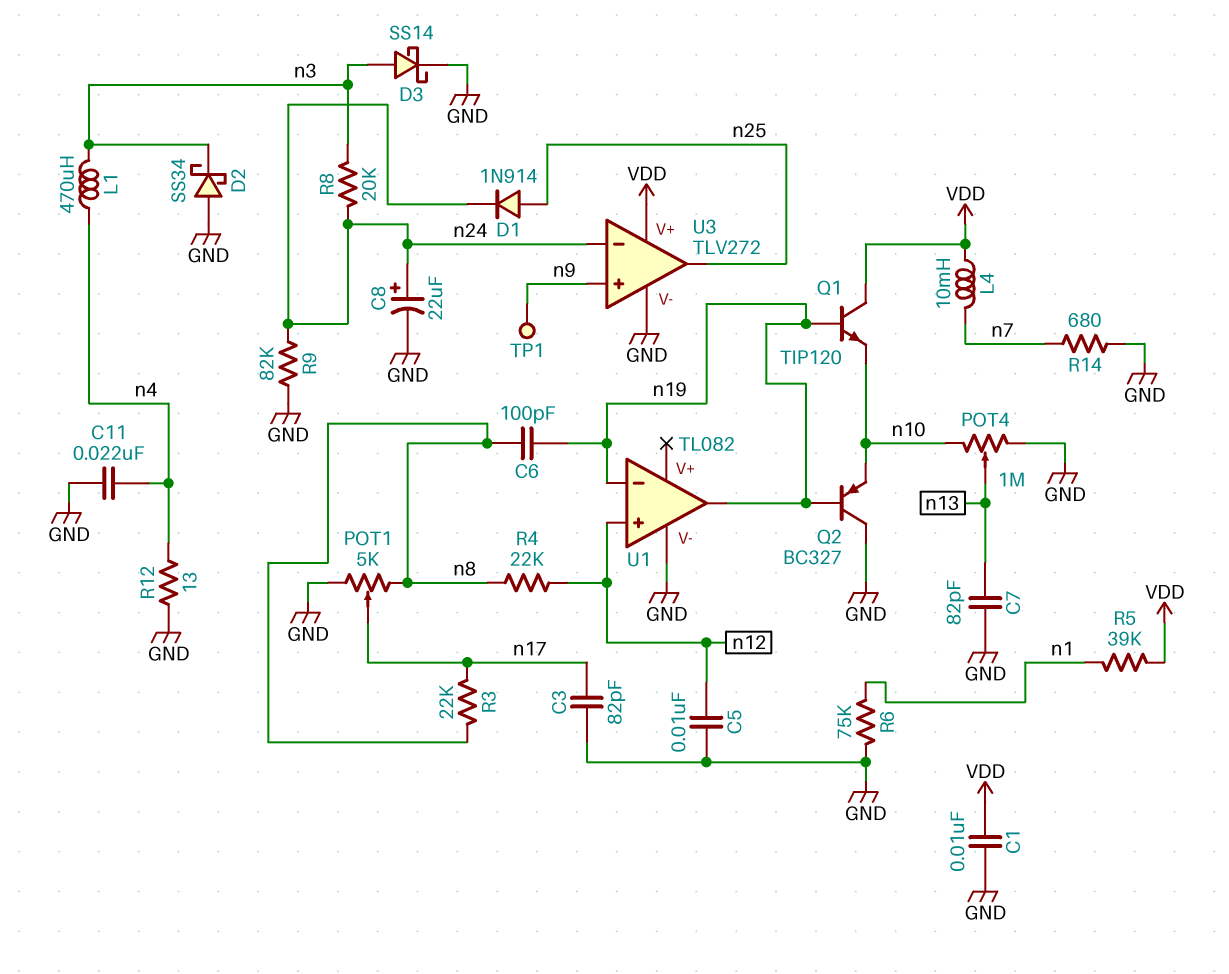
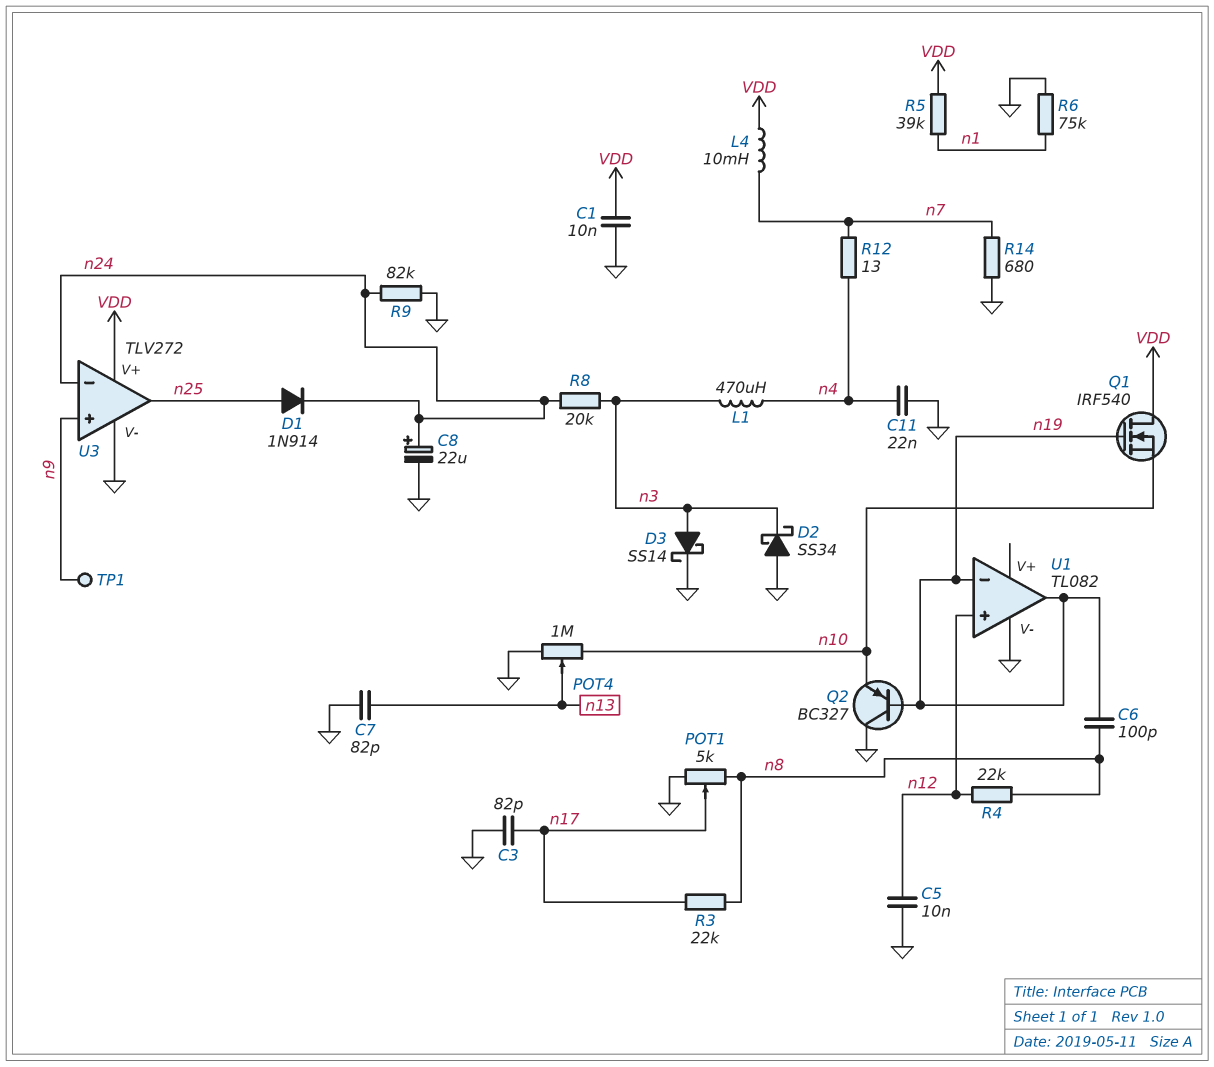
Q1: NPN TIP120 (B n19, C VDD, E n10) -> NMOS IRF540 (G n19, D VDD, S n10)
R12: 13 (GND, n4) -> 13 (n4, n7)

